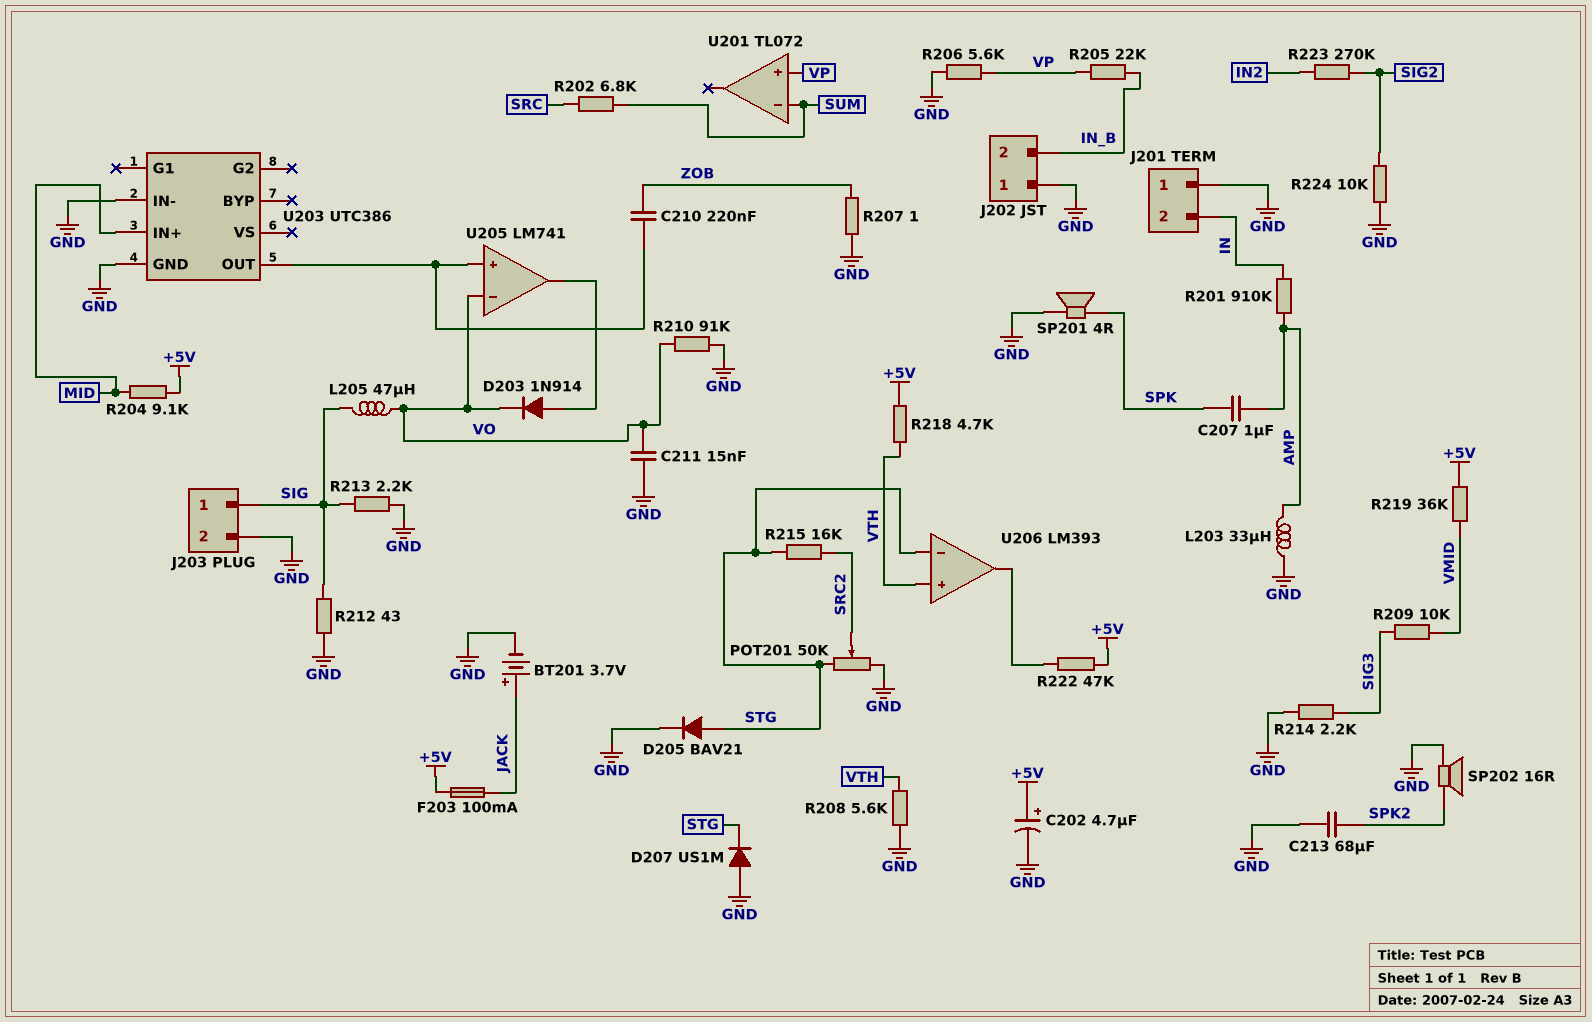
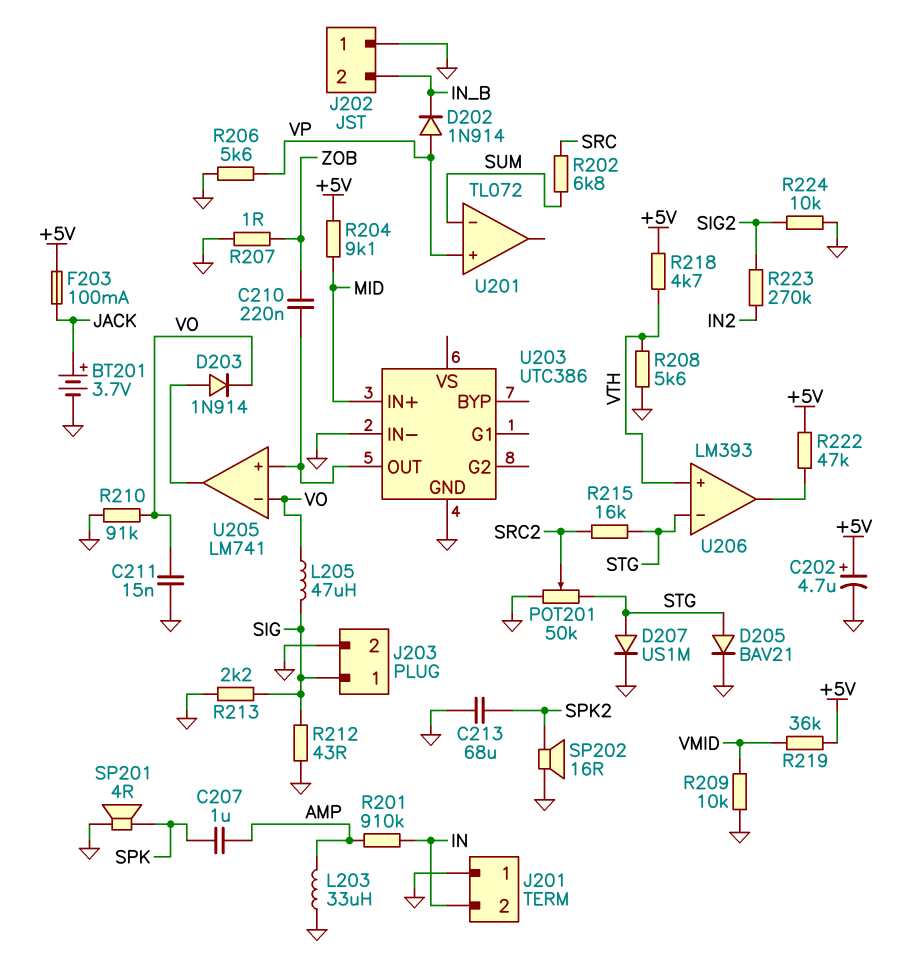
D202: none -> diode 1N914 (A VP, K IN_B)
D207: diode US1M (A GND, K STG) -> diode US1M (A STG, K GND)
R205: 22k (IN_B, VP) -> none
R209: 10k (SIG3, VMID) -> 10k (GND, VMID)
R214: 2.2k (GND, SIG3) -> none

